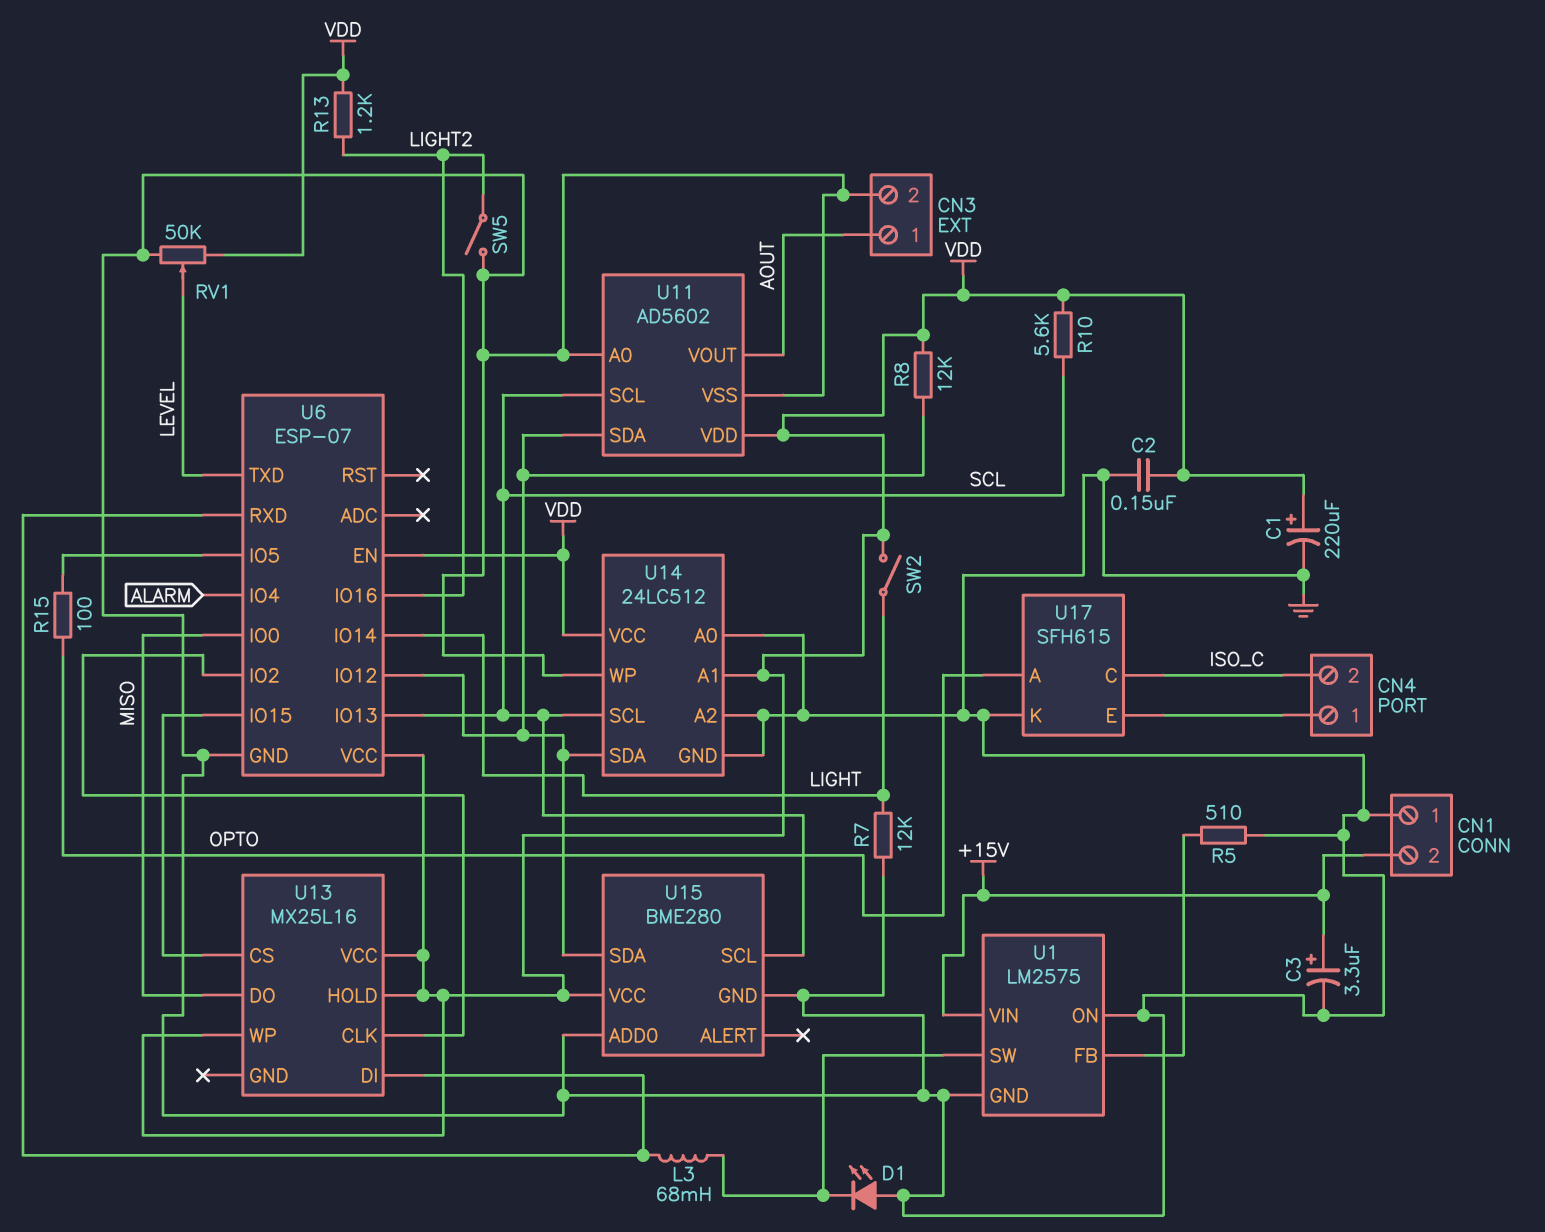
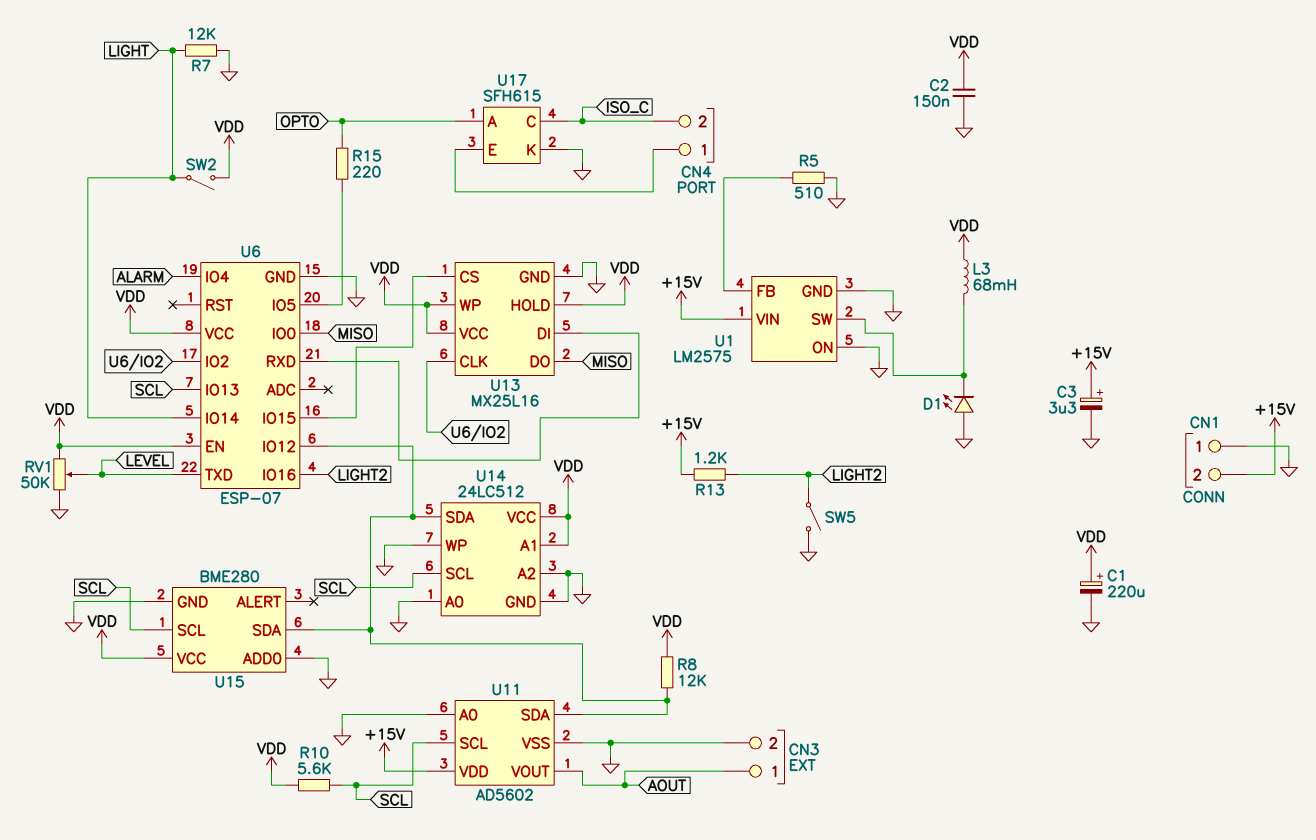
L3: 68mH (U1/SW, U6/RXD) -> 68mH (U1/SW, VDD)
R13: 1.2k (LIGHT2, VDD) -> 1.2k (+15V, LIGHT2)
R15: 100 (OPTO, U6/IO5) -> 220 (OPTO, U6/IO5)
U11 pin VDD: VDD -> +15V
U13 pin GND: none -> GND

